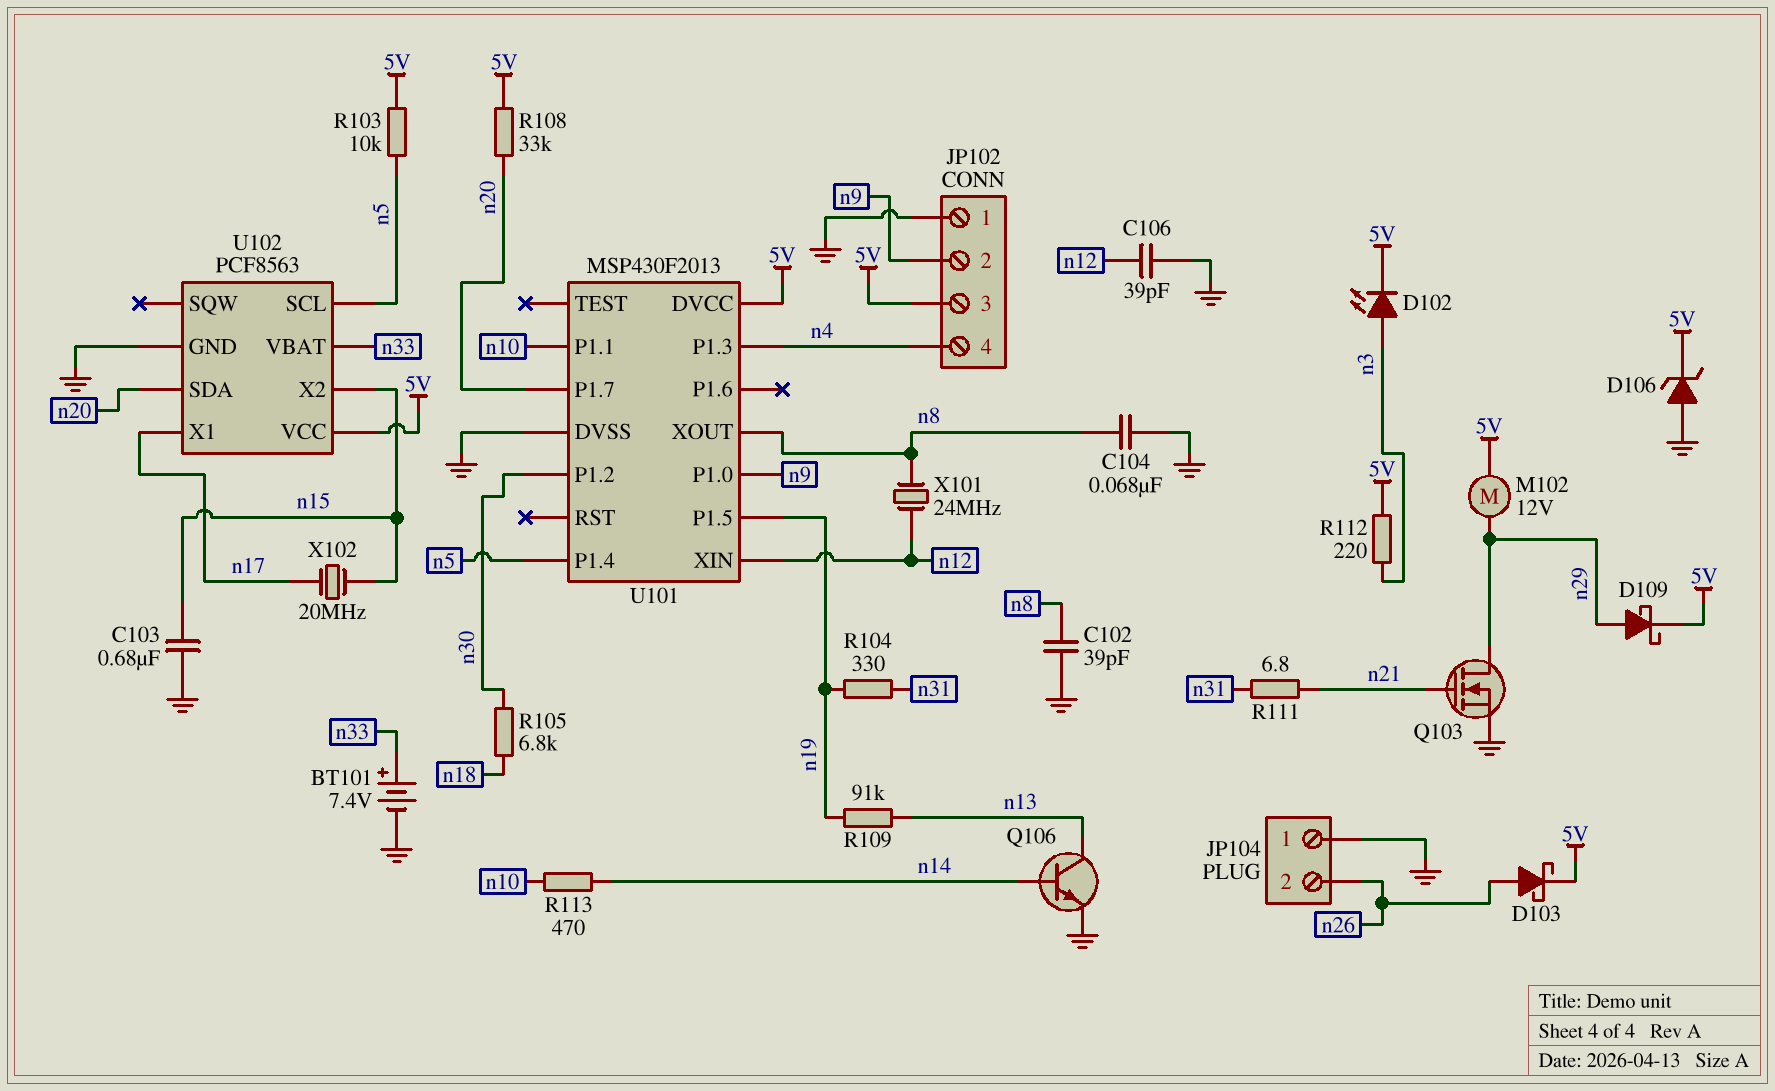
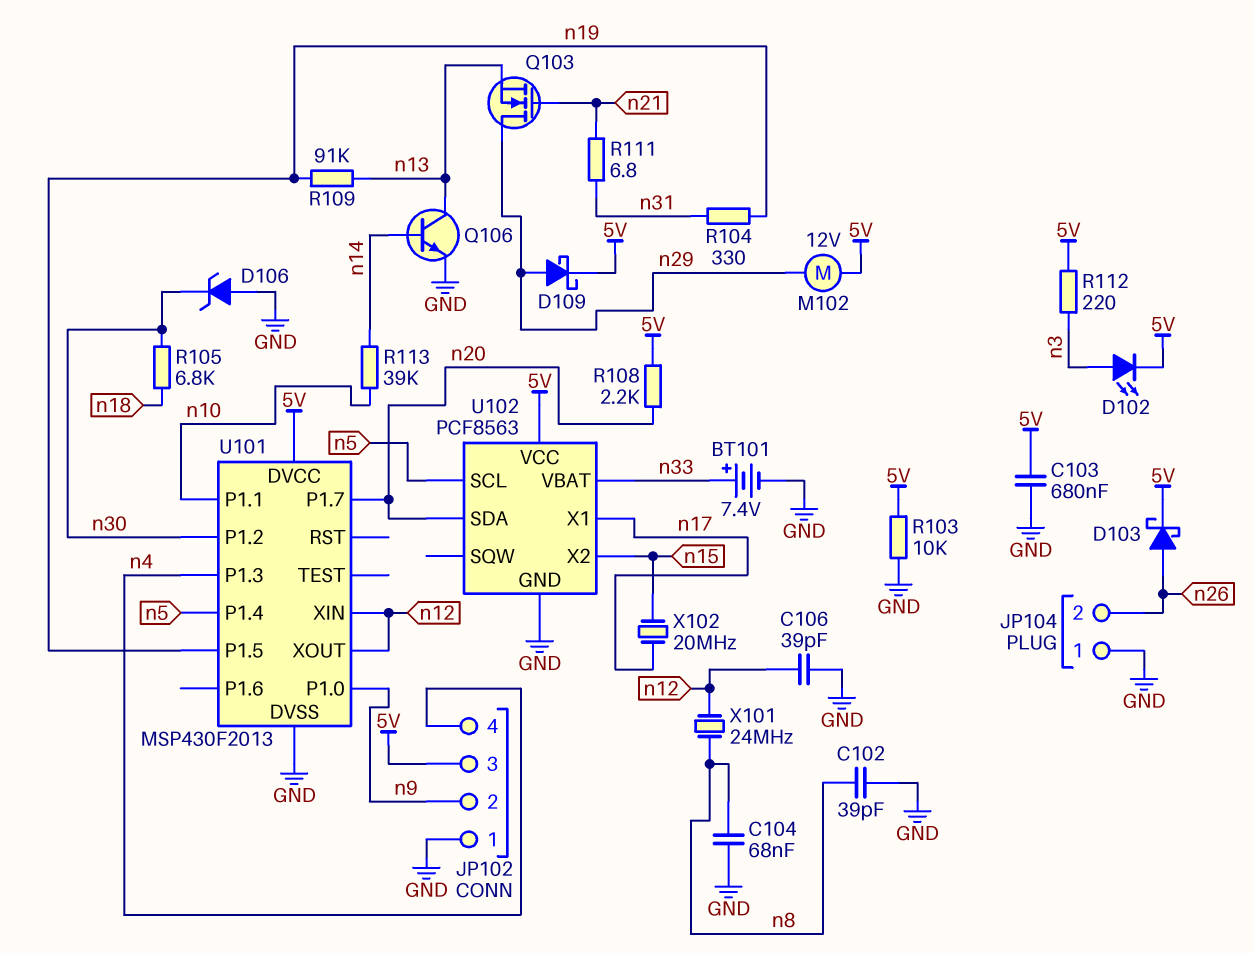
C103: 680nF (GND, n15) -> 680nF (5V, GND)
D106: zener (A GND, K 5V) -> zener (A GND, K n30)
Q103: NMOS (G n21, D n29, S GND) -> NMOS (G n21, D n29, S n13)
R103: 10k (5V, n5) -> 10k (5V, GND)
R108: 33k (5V, n20) -> 2.2k (5V, n20)
R113: 470 (n10, n14) -> 39k (n10, n14)
U101 pin XOUT: n8 -> n12

